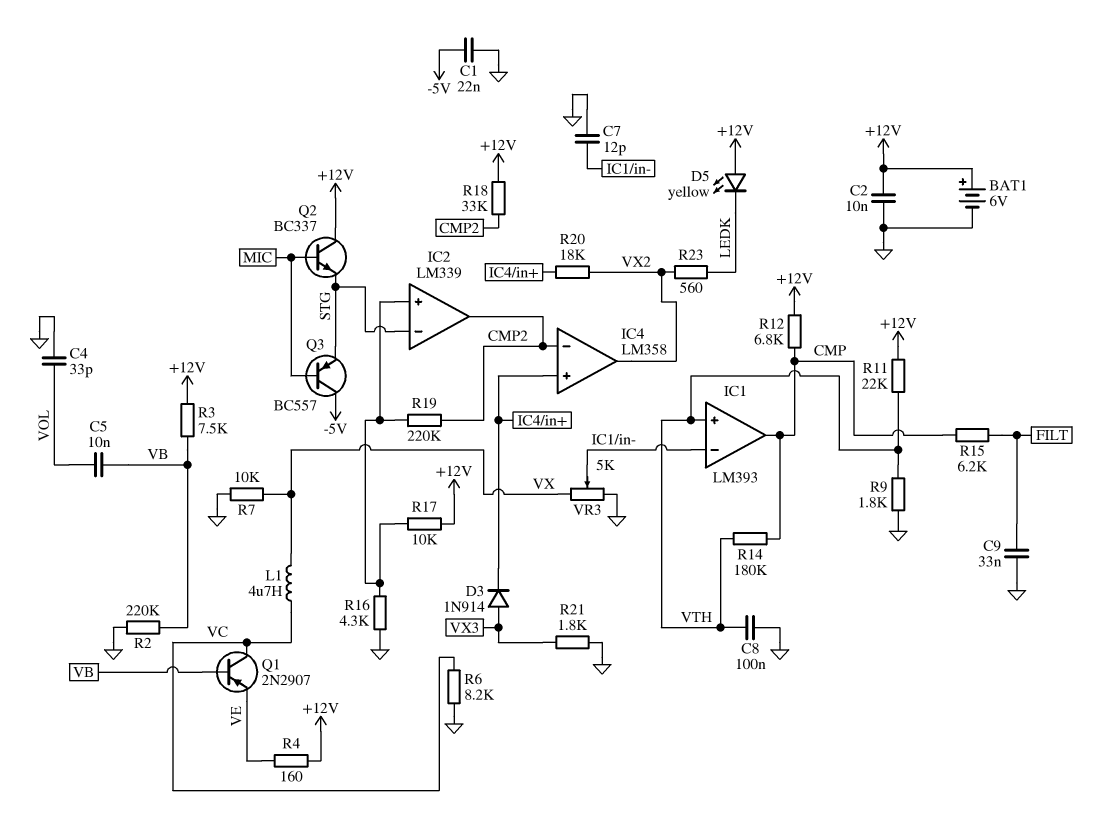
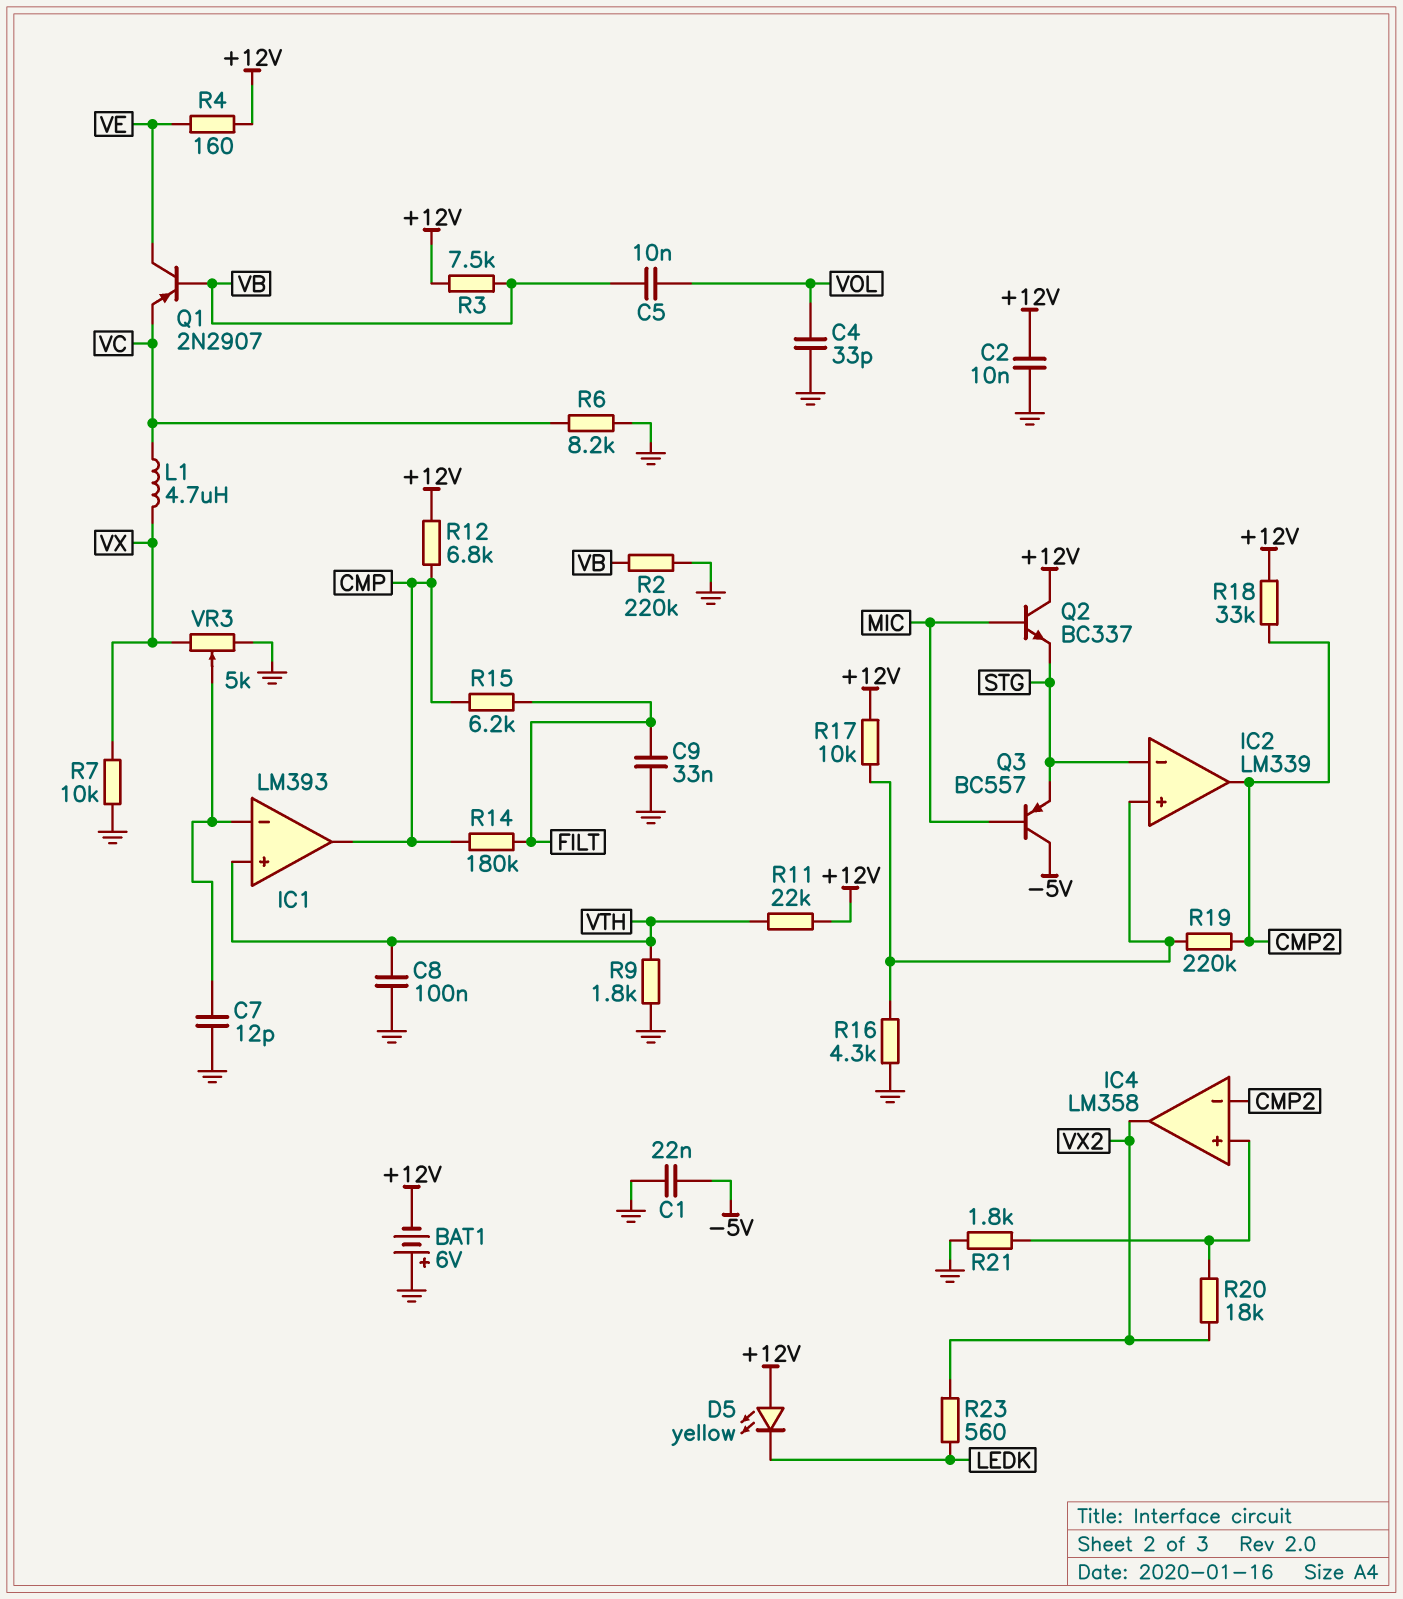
BAT1: 6V (plus +12V, minus GND) -> 6V (plus GND, minus +12V)
D3: diode 1N914 (A VX3, K IC4/in+) -> none
Q1: PNP 2N2907 (B VB, C VC, E VE) -> PNP 2N2907 (B VB, C VE, E VC)
R14: 180k (CMP, VTH) -> 180k (CMP, FILT)
R21: 1.8k (GND, VX3) -> 1.8k (GND, IC4/in+)

